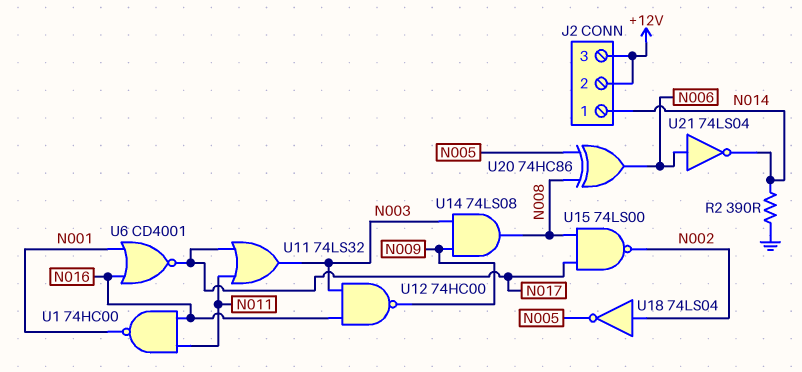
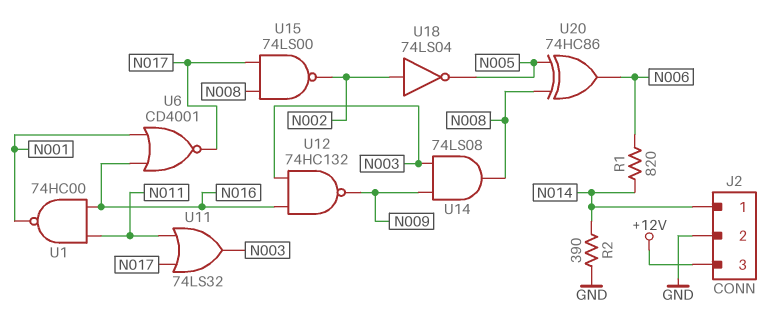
J2 pin 2: +12V -> GND
R1: none -> 820 (N006, N014)
U12: NAND 74HC00 (in N003, in N016, out N009) -> NAND 74HC132 (in N003, in N016, out N009)
U21: NOT 74LS04 (in N006, out N014) -> none

